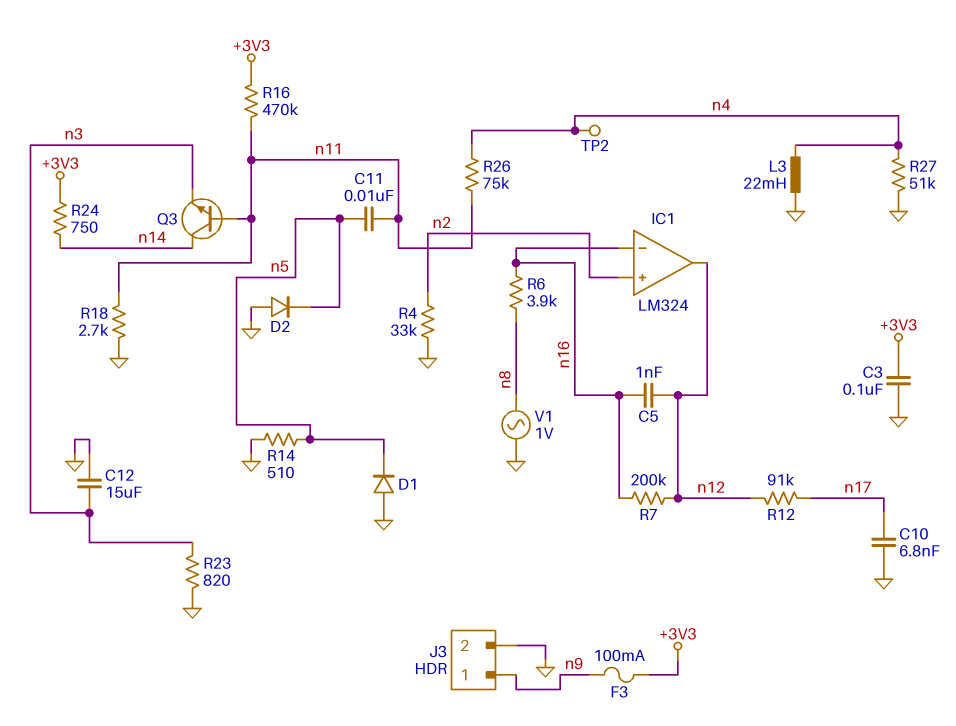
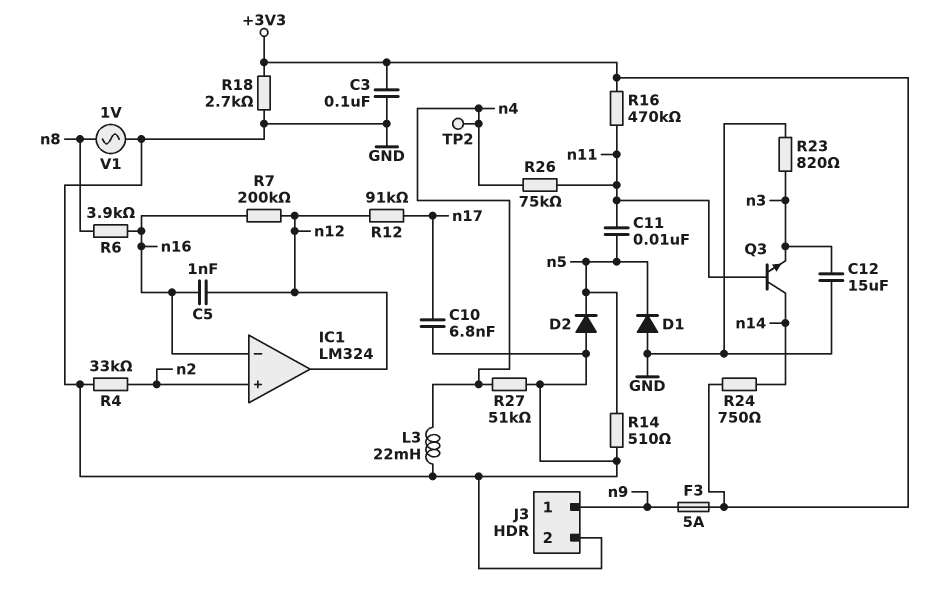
F3: 100mA (+3V3, n9) -> 5A (+3V3, n9)
R18: 2.7k (GND, n11) -> 2.7k (+3V3, GND)

